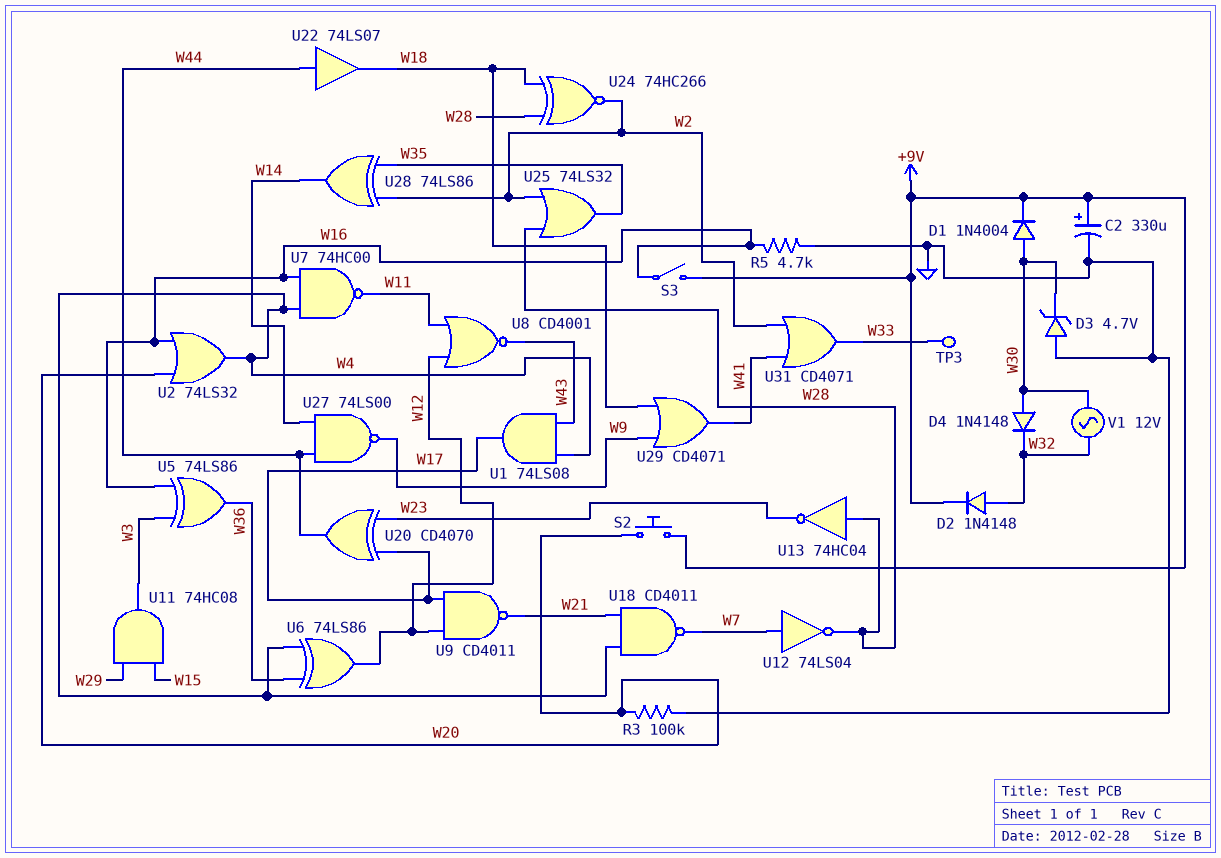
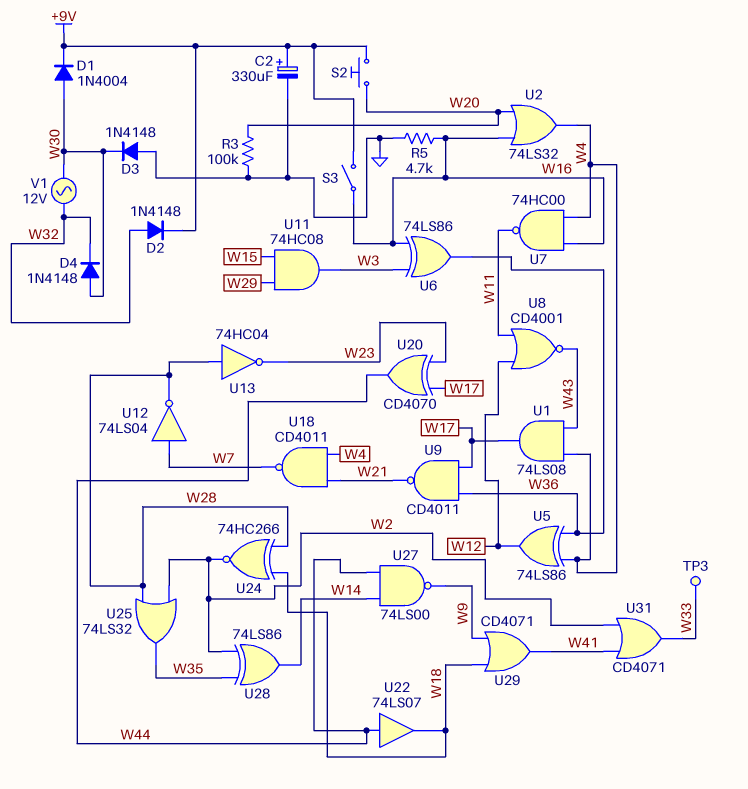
D3: zener 4.7V (A GND, K W30) -> diode 1N4148 (A GND, K W30)
U5: XOR 74LS86 (in W3, in W16, out W36) -> XOR 74LS86 (in W4, in W36, out W12)
U6: XOR 74LS86 (in W4, in W36, out W12) -> XOR 74LS86 (in W3, in W16, out W36)
U9: NAND CD4011 (in W12, in W17, out W21) -> NAND CD4011 (in W17, in W36, out W21)

